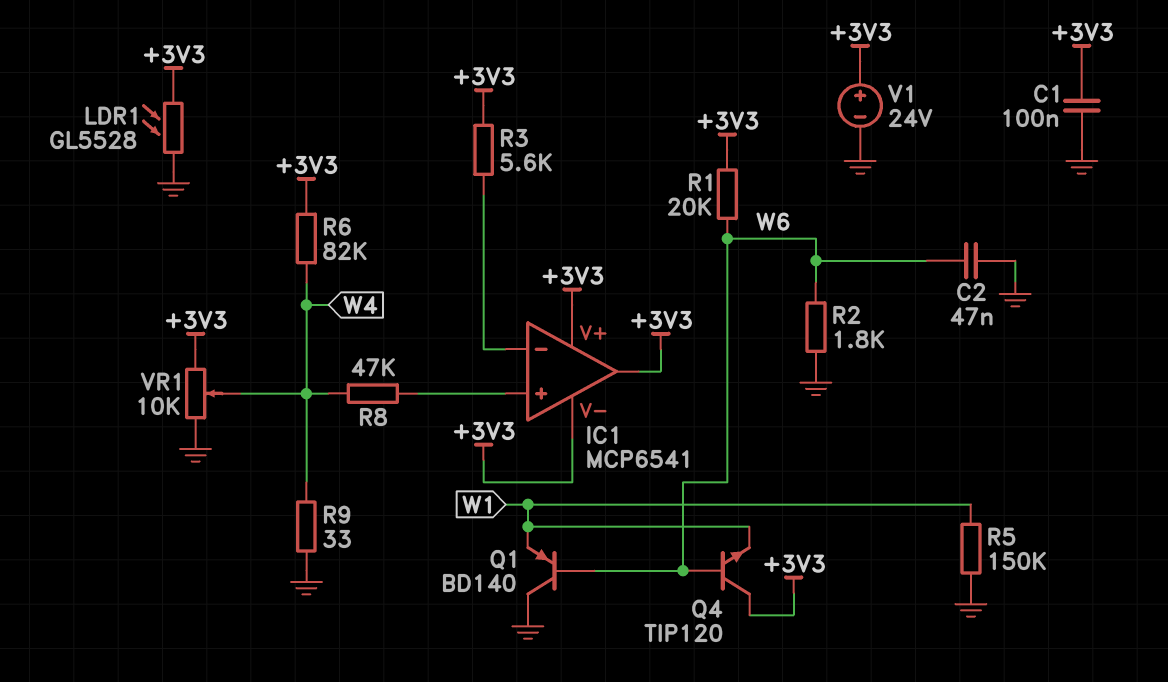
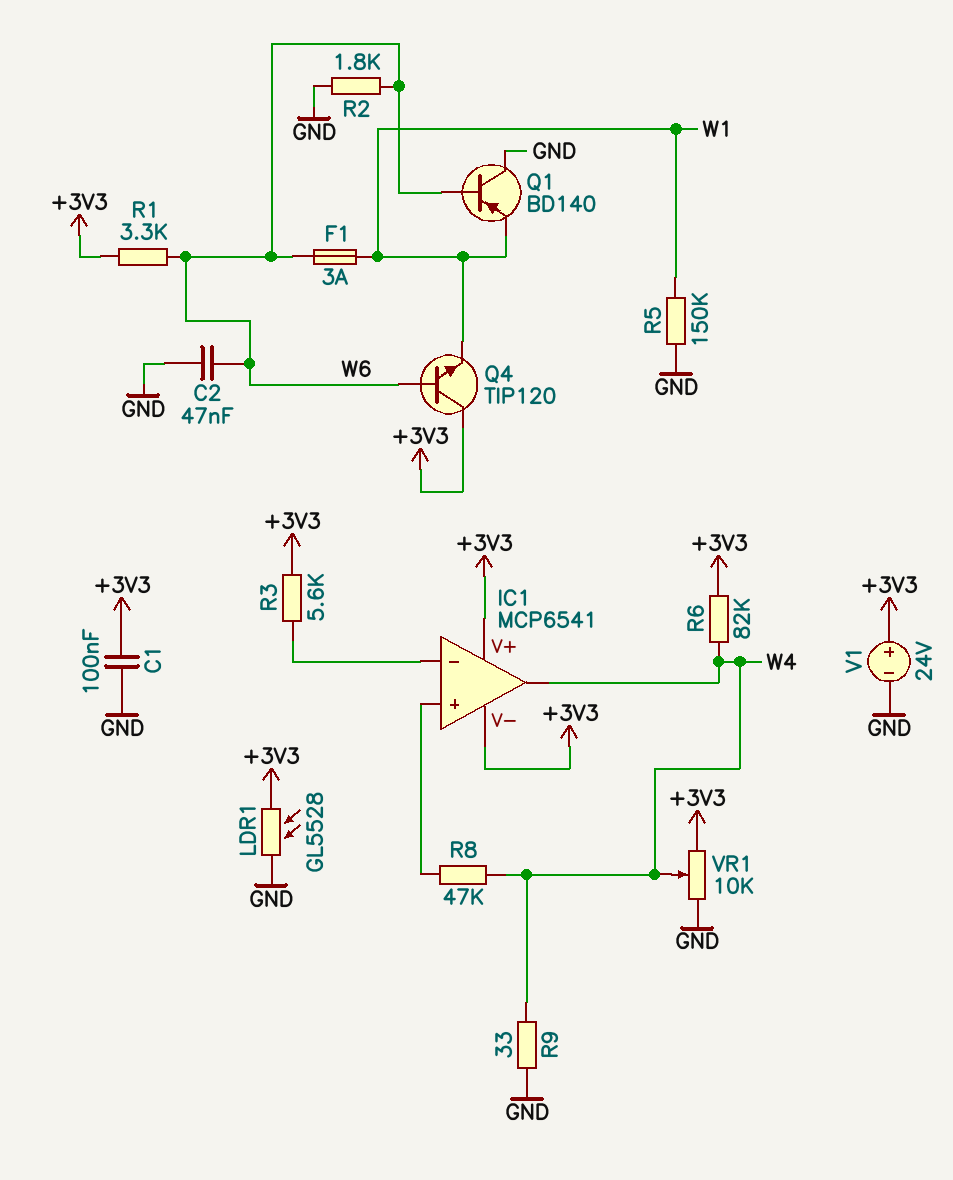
F1: none -> 3A (W1, W6)
IC1 pin out: +3V3 -> W4
R1: 20k (+3V3, W6) -> 3.3k (+3V3, W6)

